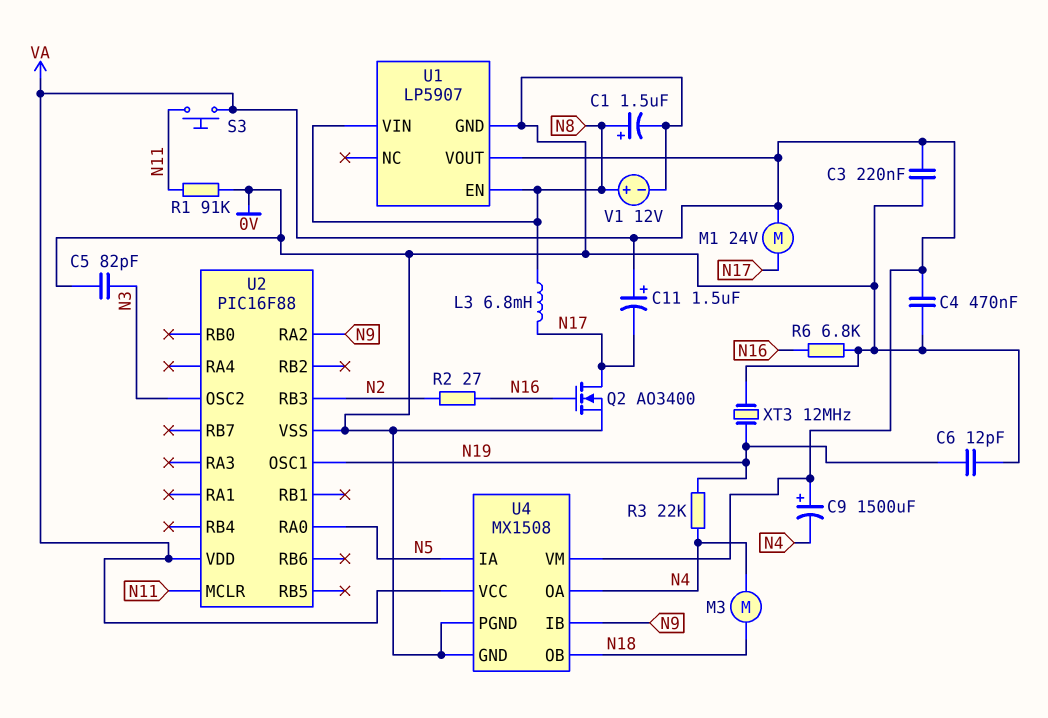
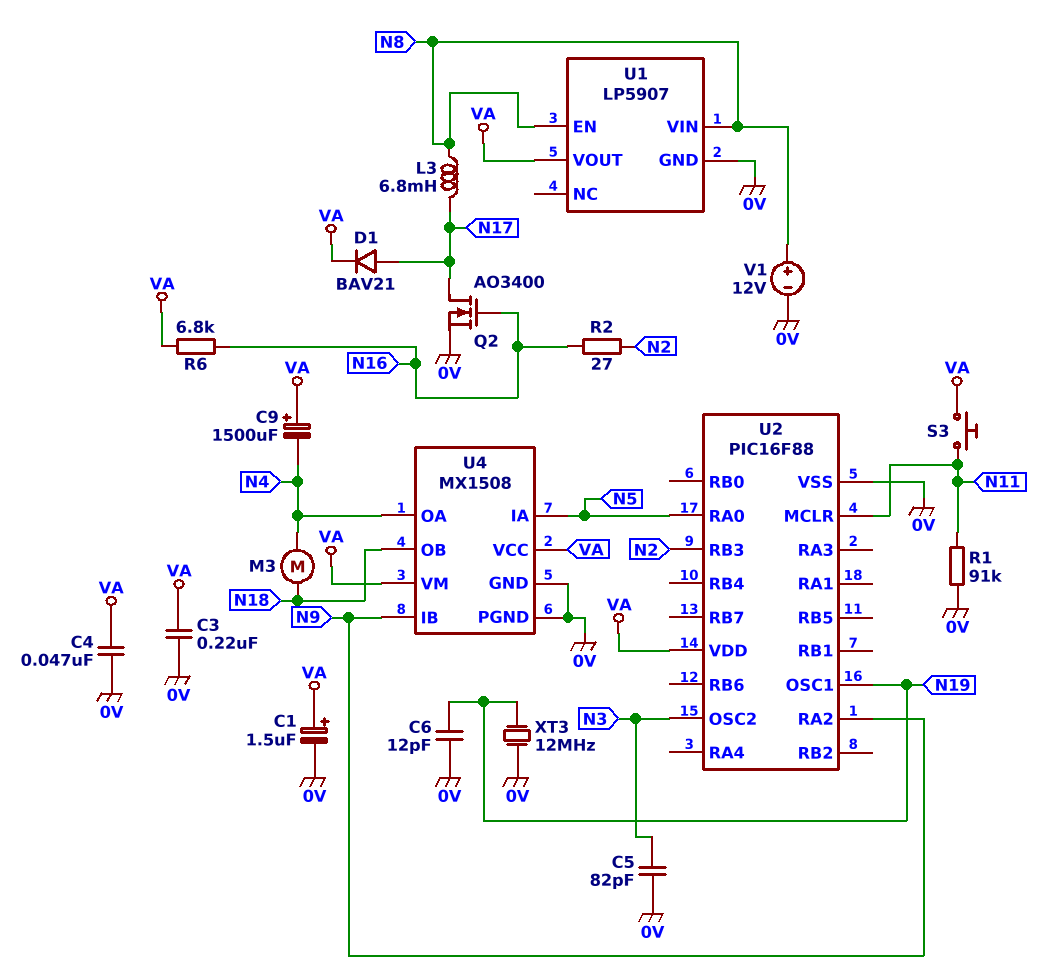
C1: 1.5uF (plus N8, minus 0V) -> 1.5uF (plus VA, minus 0V)
C4: 470nF (0V, VA) -> 47nF (0V, VA)
C11: 1.5uF (plus VA, minus N17) -> none
D1: none -> diode BAV21 (A N17, K VA)
M1: motor 24V (N17, VA) -> none
R3: 22k (N4, N19) -> none
R6: 6.8k (0V, N16) -> 6.8k (N16, VA)

